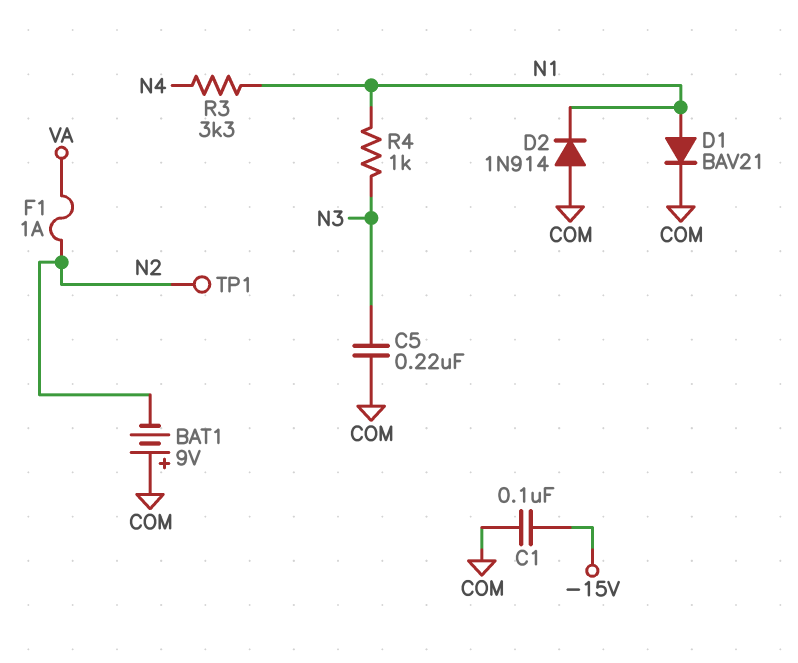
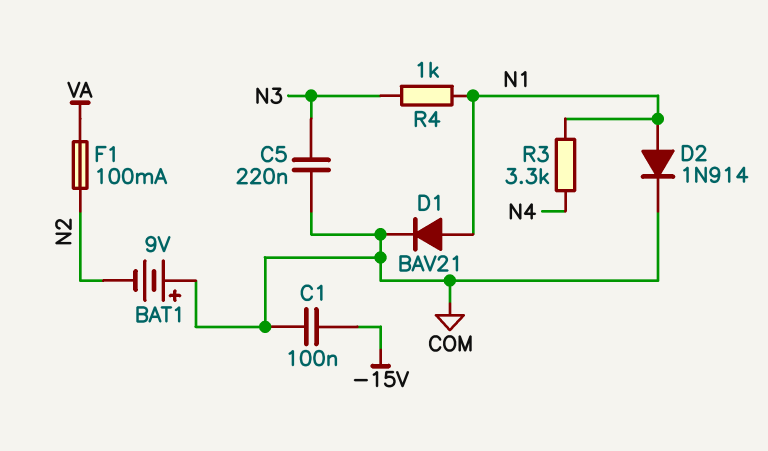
D2: diode 1N914 (A COM, K N1) -> diode 1N914 (A N1, K COM)
F1: 1A (N2, VA) -> 100mA (N2, VA)
TP1: test point (N2) -> none

